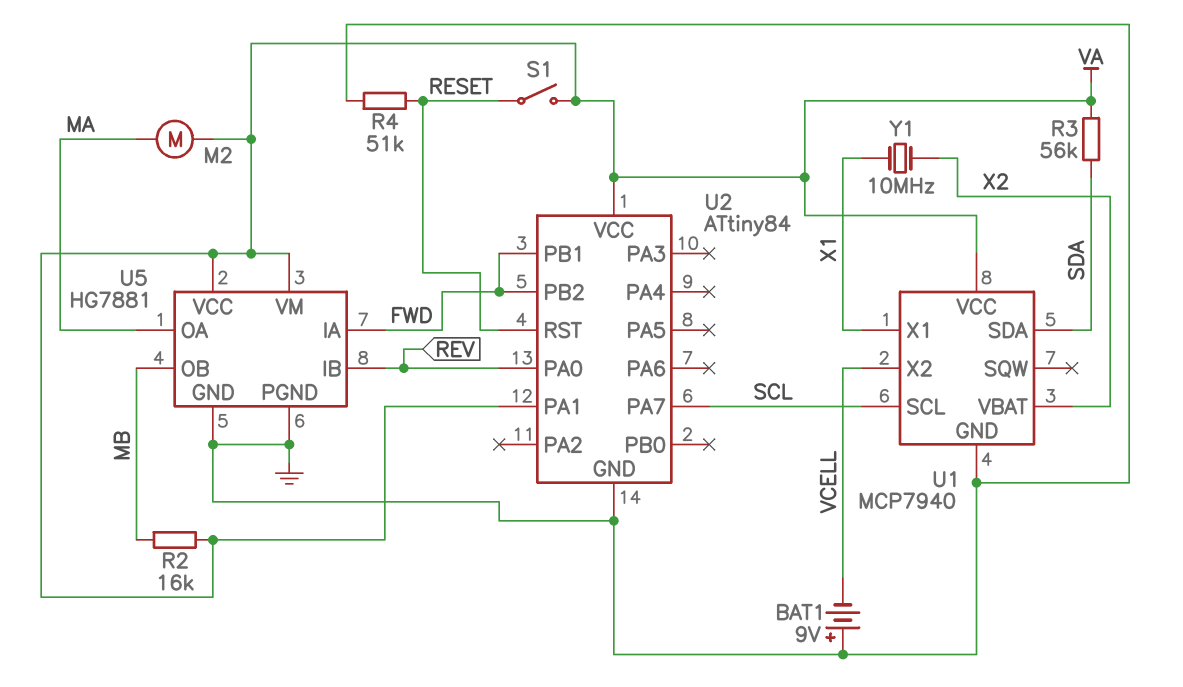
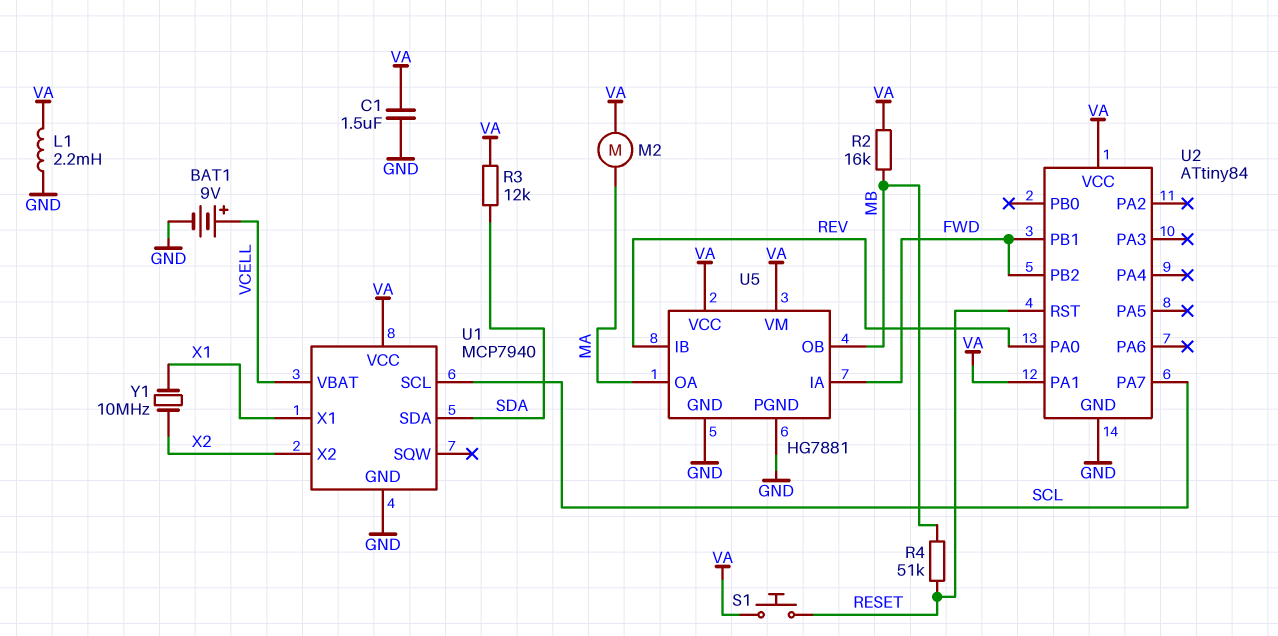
BAT1: 9V (plus GND, minus VCELL) -> 9V (plus VCELL, minus GND)
C1: none -> 1.5uF (GND, VA)
L1: none -> 2.2mH (GND, VA)
R3: 56k (SDA, VA) -> 12k (SDA, VA)
R4: 51k (GND, RESET) -> 51k (MB, RESET)
S1: switch (RESET, VA) -> button (RESET, VA)
U1 pin VBAT: X2 -> VCELL
U1 pin X2: VCELL -> X2

